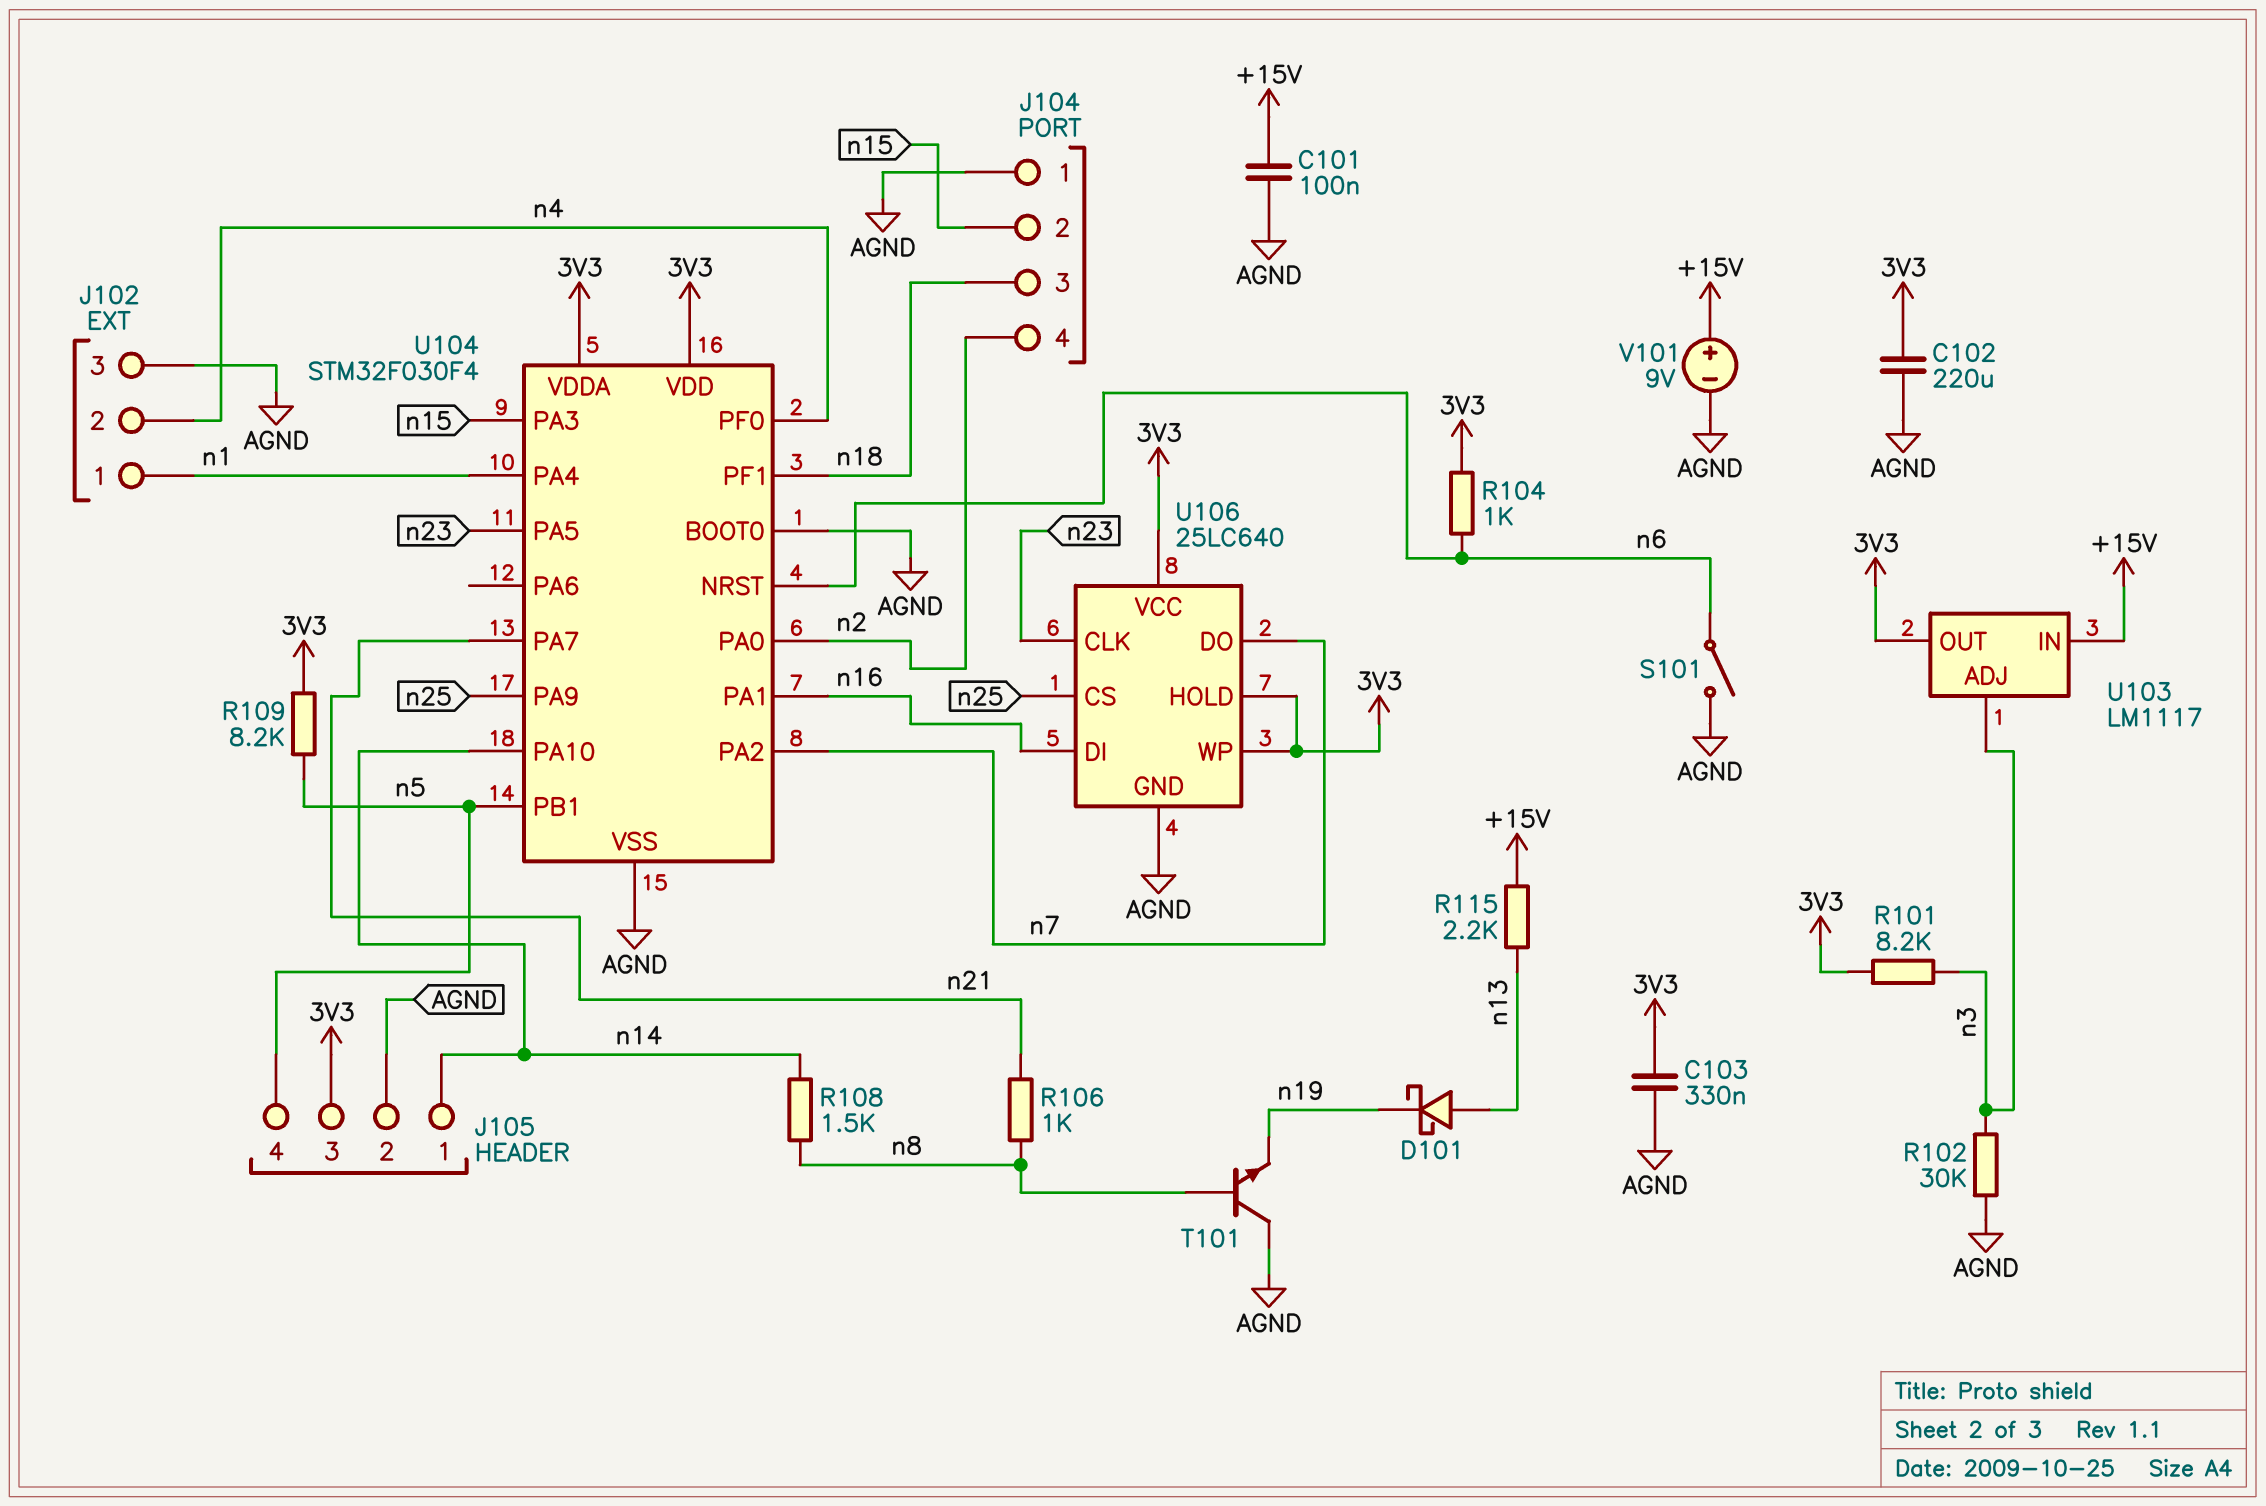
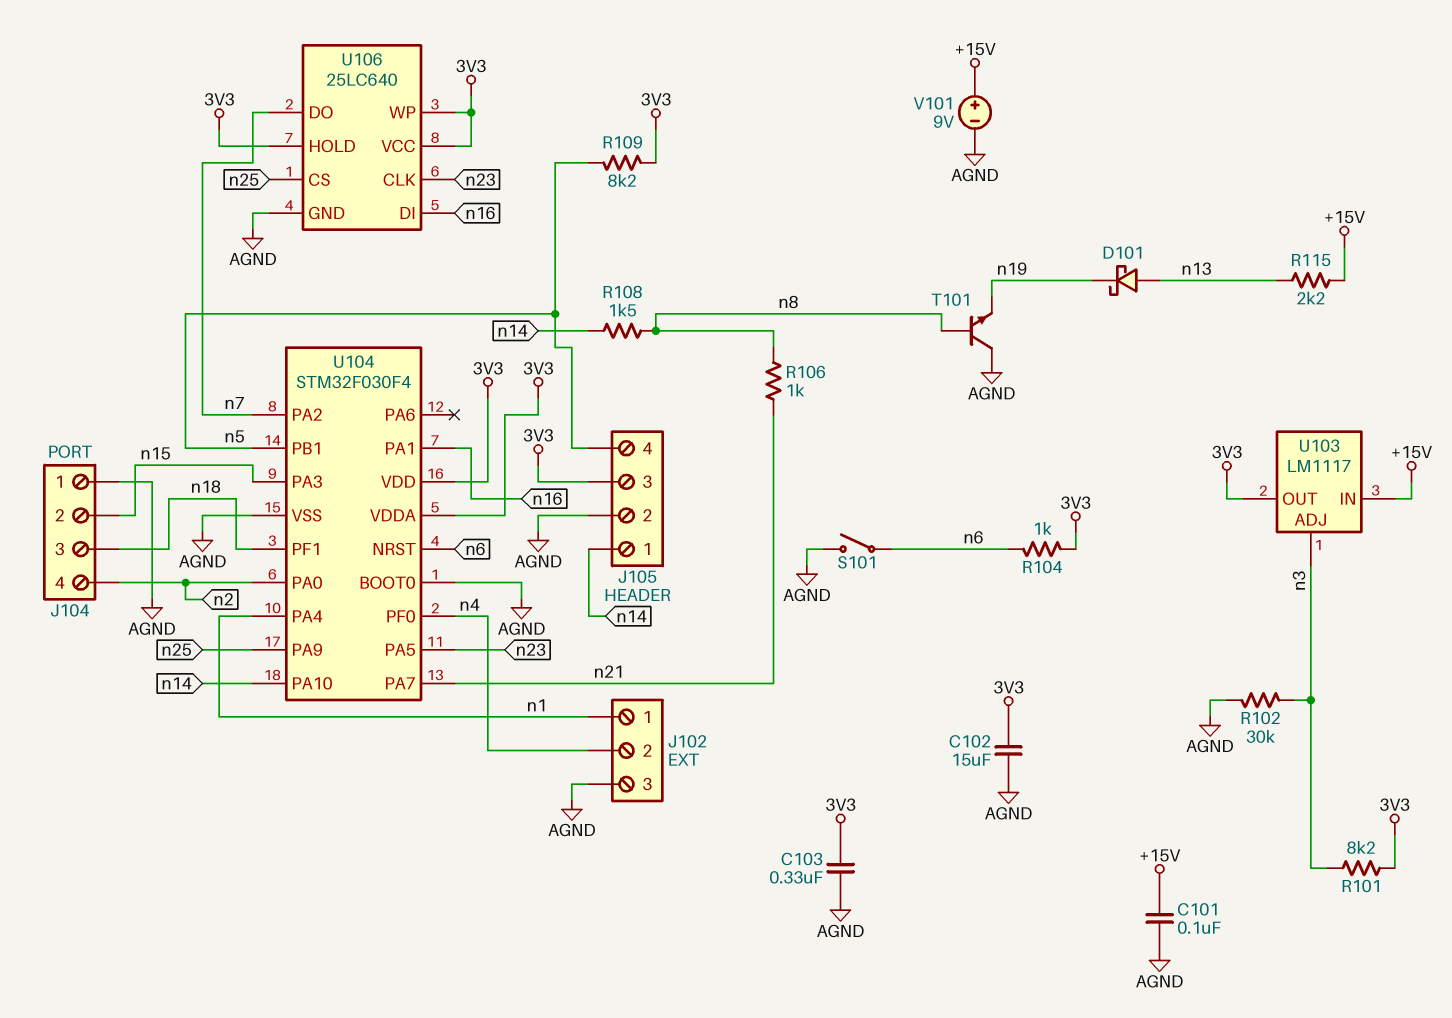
C102: 220uF (3V3, AGND) -> 15uF (3V3, AGND)

